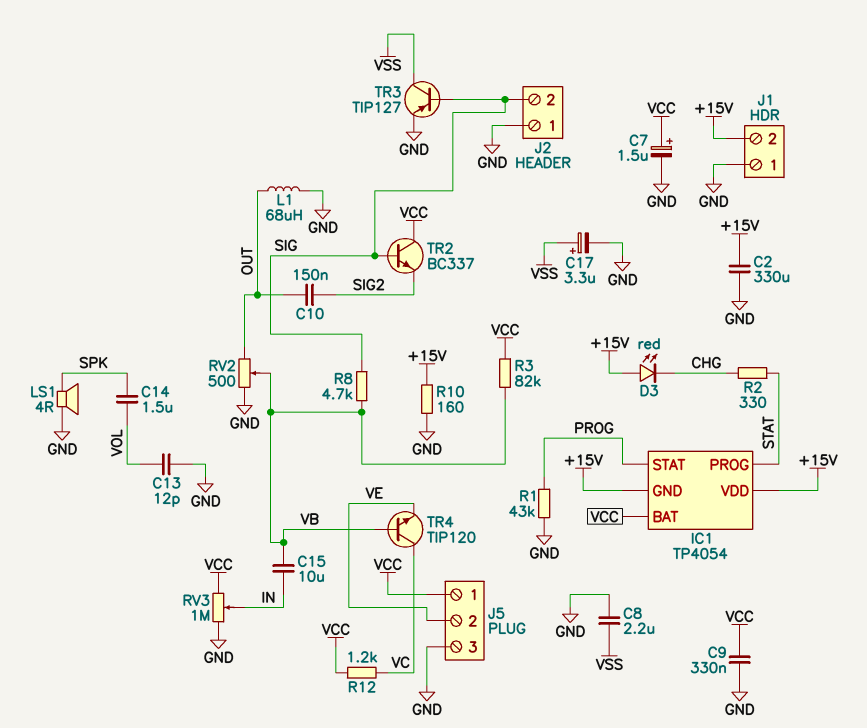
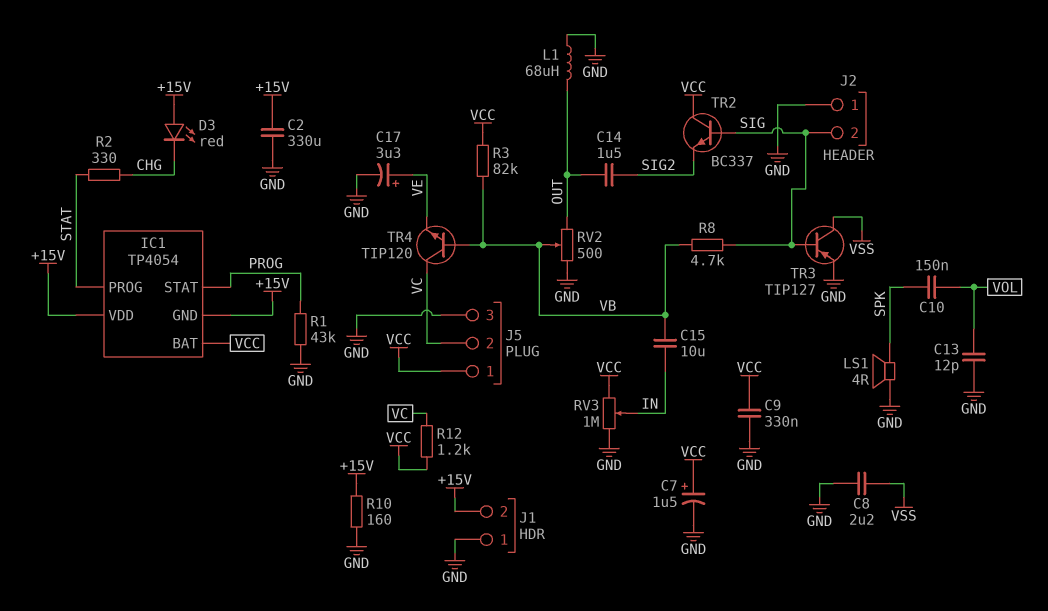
C10: 150nF (OUT, SIG2) -> 150nF (SPK, VOL)
C14: 1.5uF (SPK, VOL) -> 1.5uF (OUT, SIG2)
C17: 3.3uF (plus VSS, minus GND) -> 3.3uF (plus VE, minus GND)
J5 pin 2: VE -> VC

